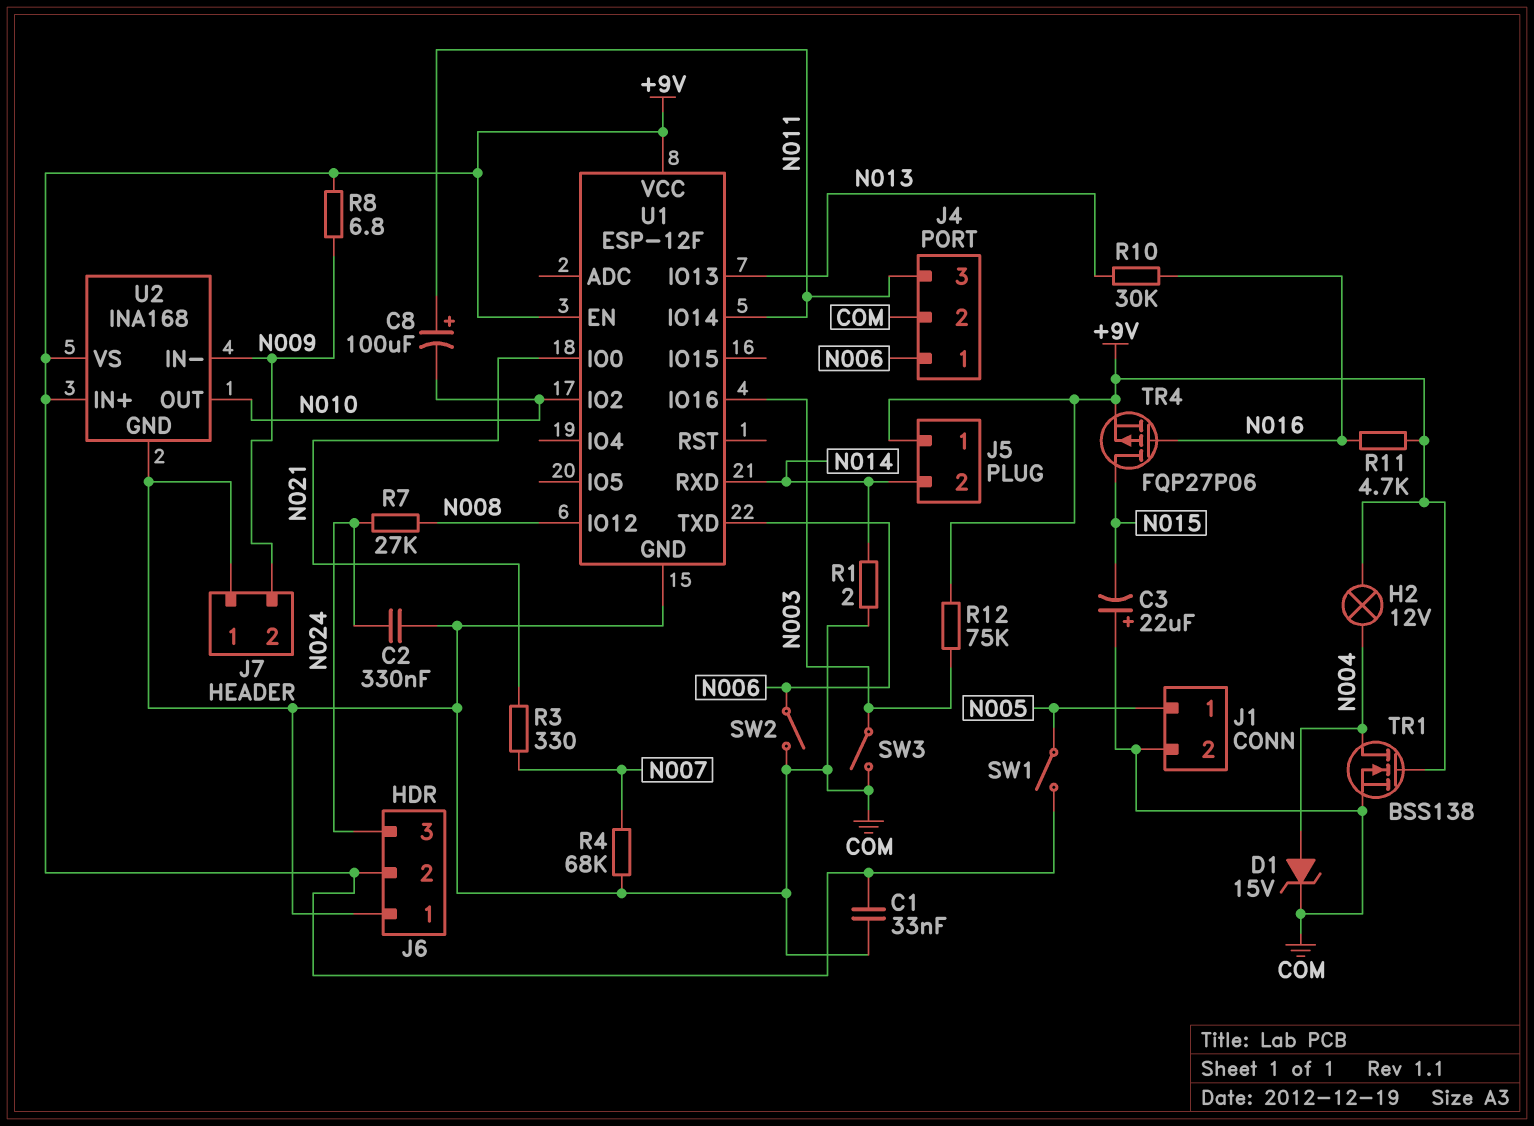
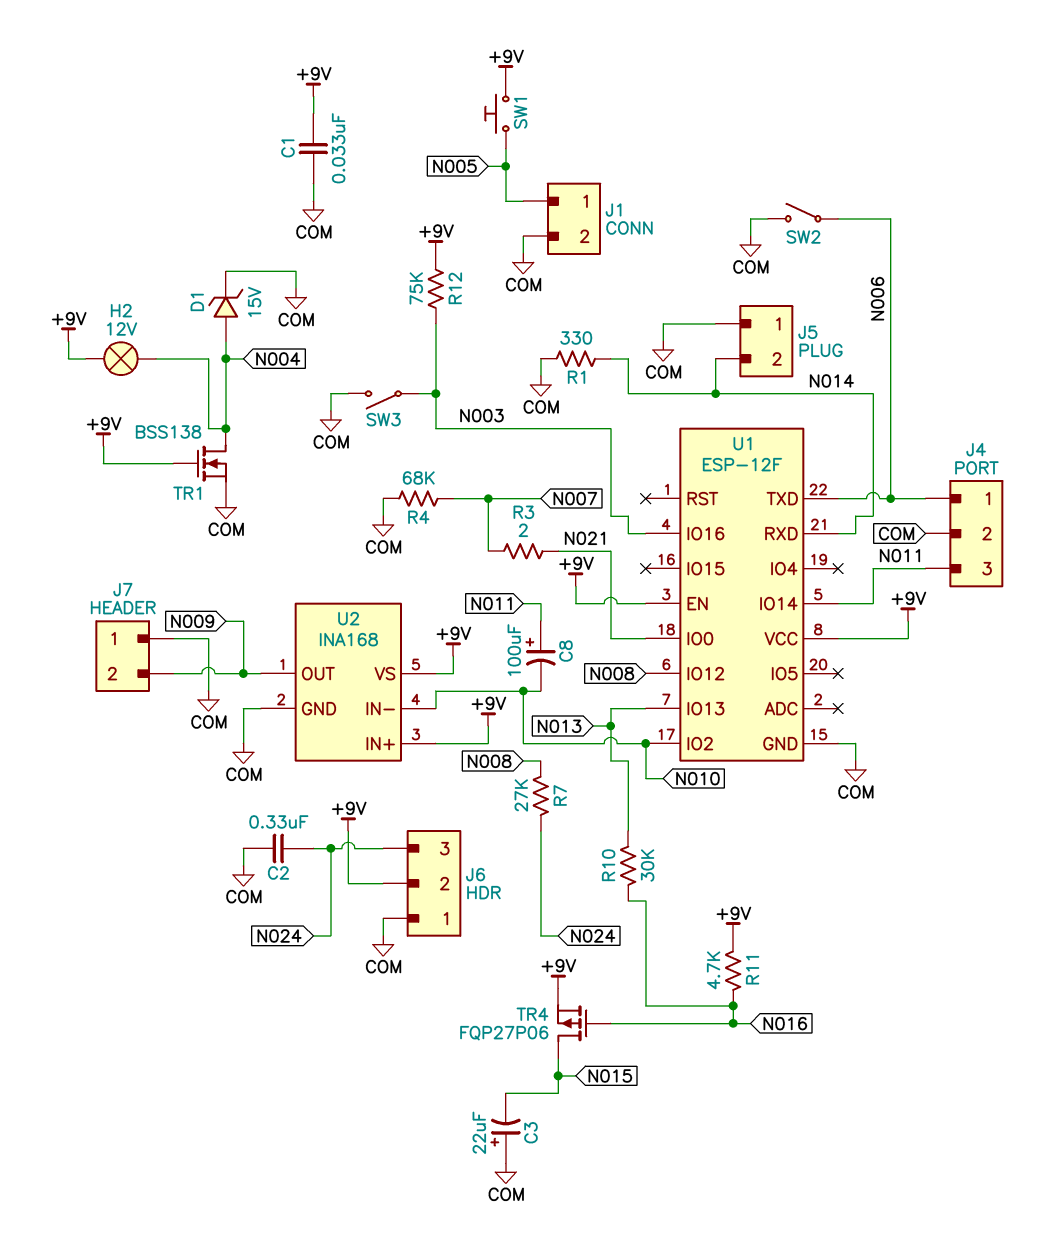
J5 pin 1: +9V -> COM
R1: 2 (COM, N014) -> 330 (COM, N014)
R3: 330 (N007, N021) -> 2 (N007, N021)
R8: 6.8 (+9V, N009) -> none
SW1: switch (+9V, N005) -> button (+9V, N005)
U2 pin IN-: N009 -> N010
U2 pin OUT: N010 -> N009

